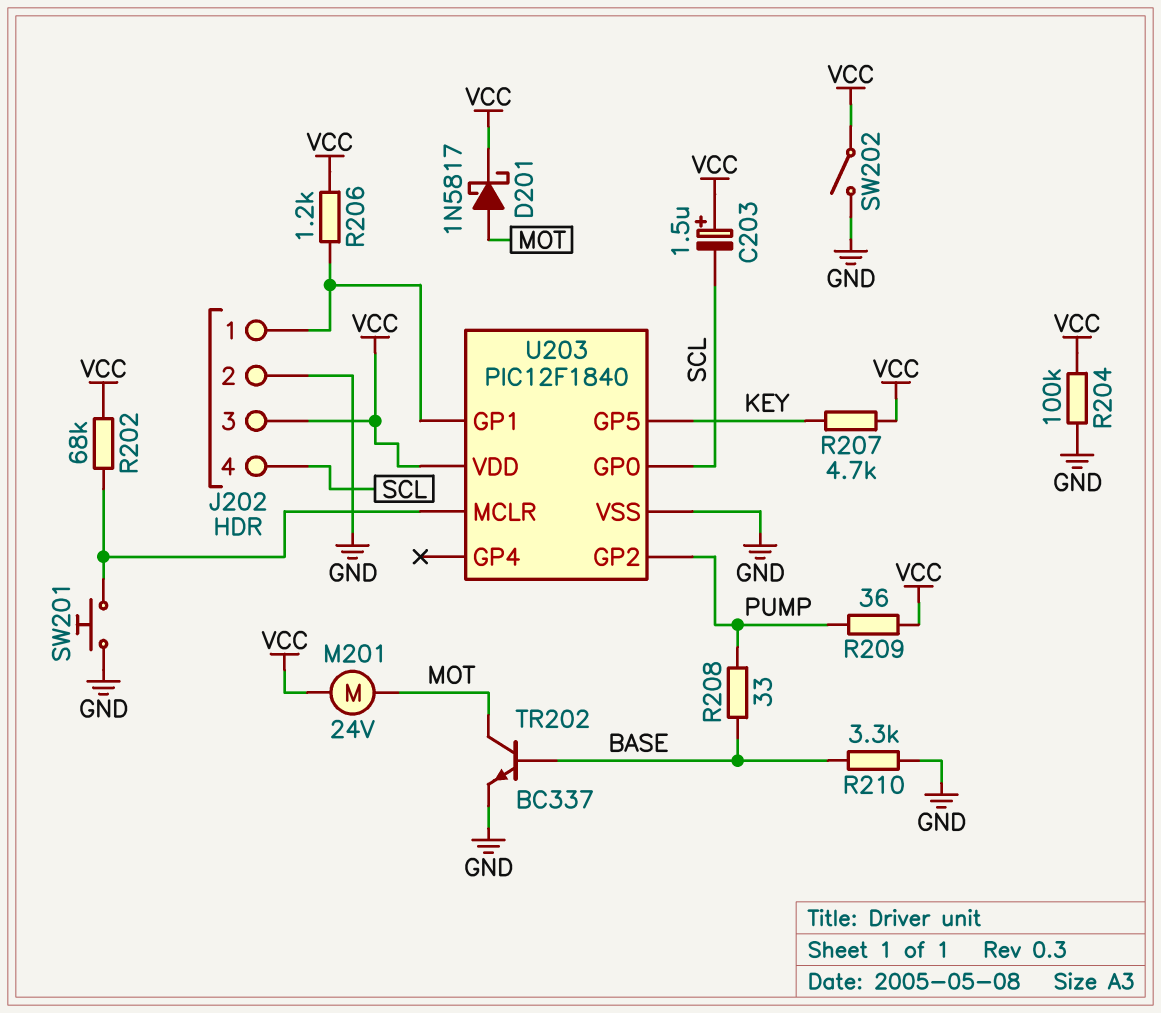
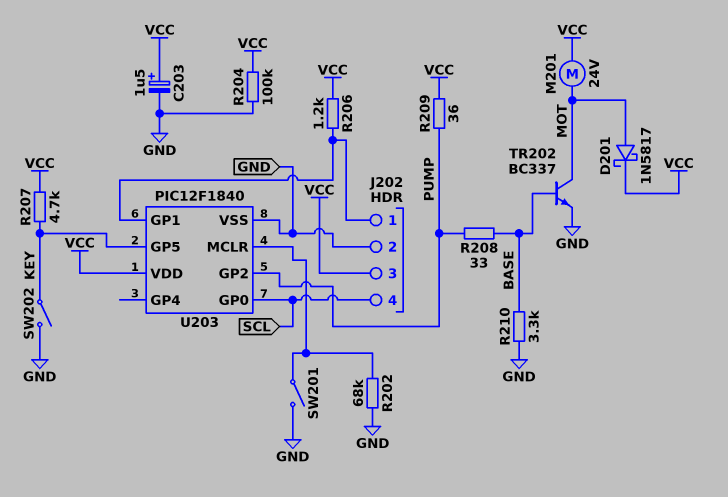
C203: 1.5uF (plus VCC, minus SCL) -> 1.5uF (plus VCC, minus GND)
R202: 68k (U203/MCLR, VCC) -> 68k (GND, U203/MCLR)
SW201: button (GND, U203/MCLR) -> switch (GND, U203/MCLR)
SW202: switch (GND, VCC) -> switch (GND, KEY)

